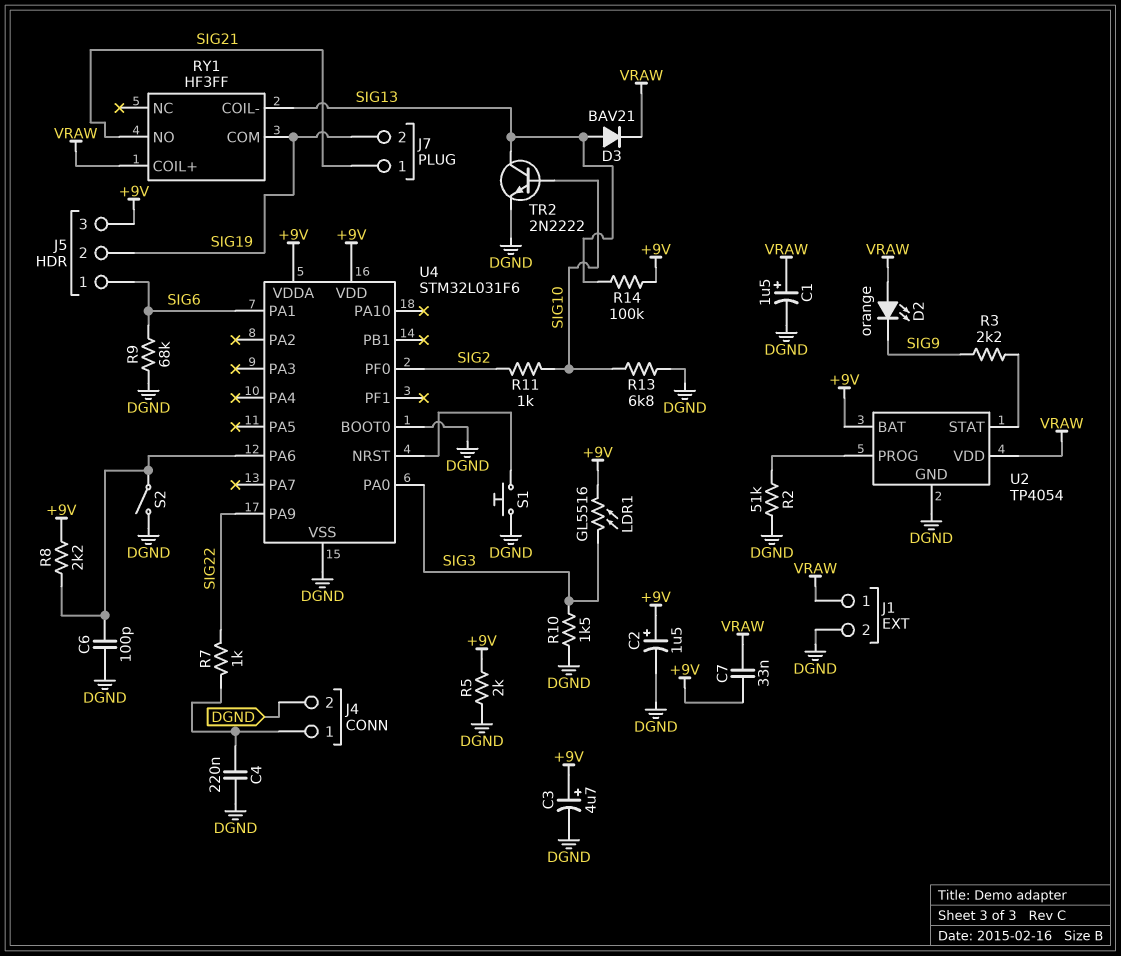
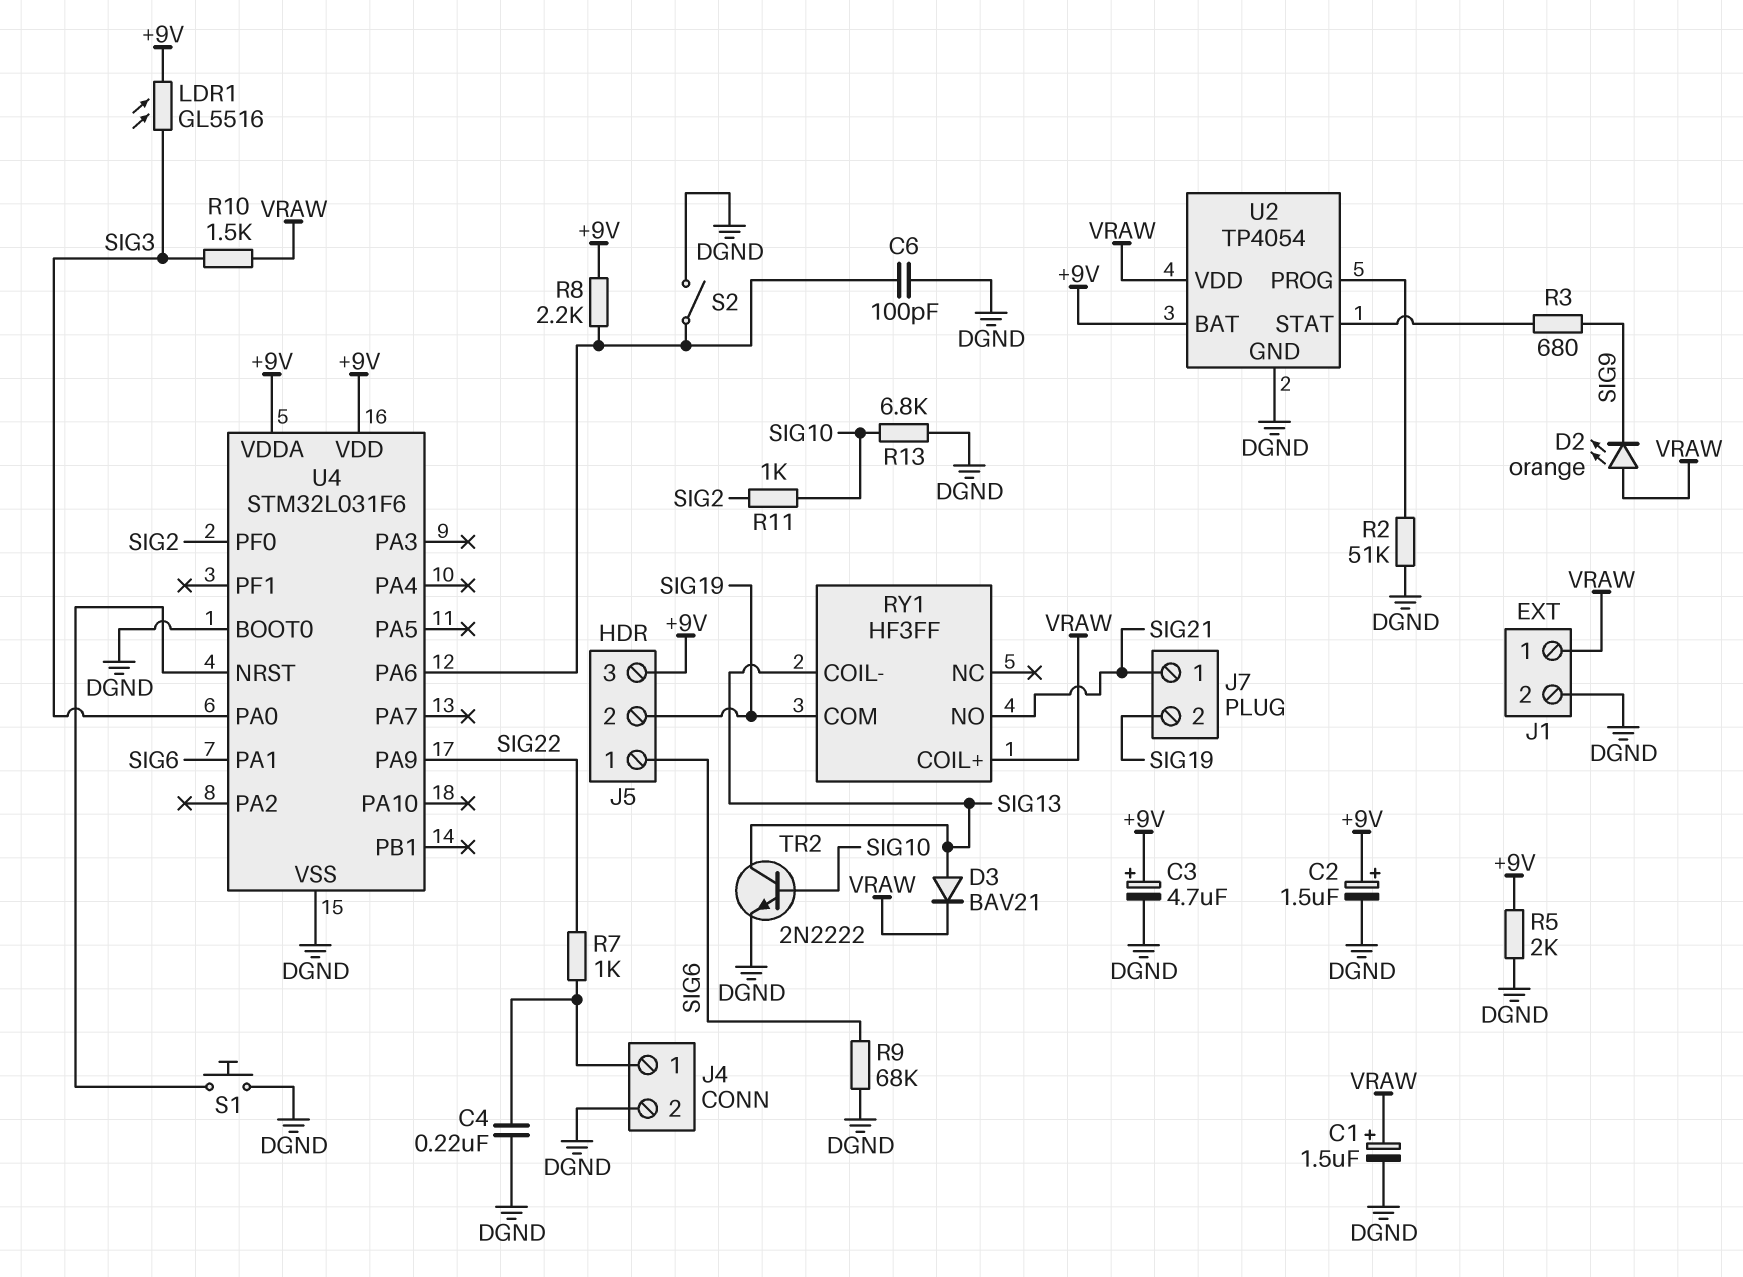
C7: 33nF (+9V, VRAW) -> none
R3: 2.2k (SIG9, U2/STAT) -> 680 (SIG9, U2/STAT)
R10: 1.5k (DGND, SIG3) -> 1.5k (SIG3, VRAW)
R14: 100k (+9V, SIG13) -> none

